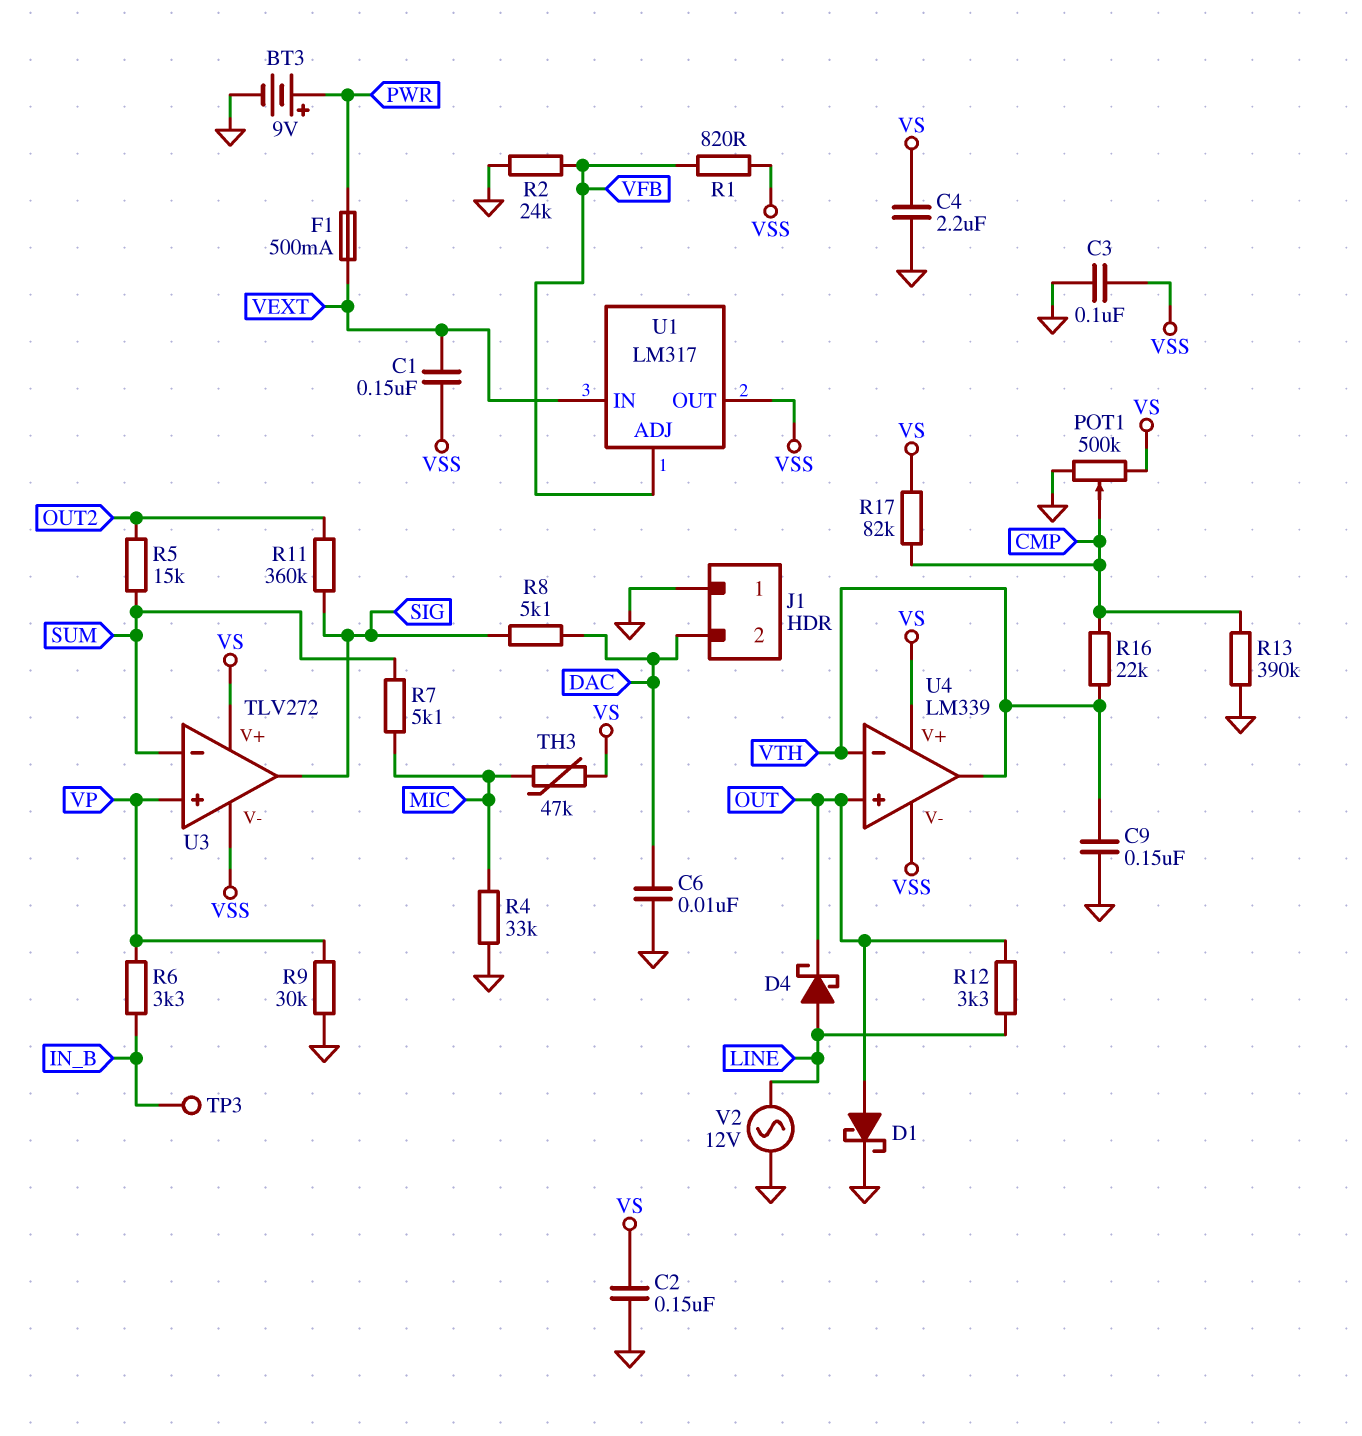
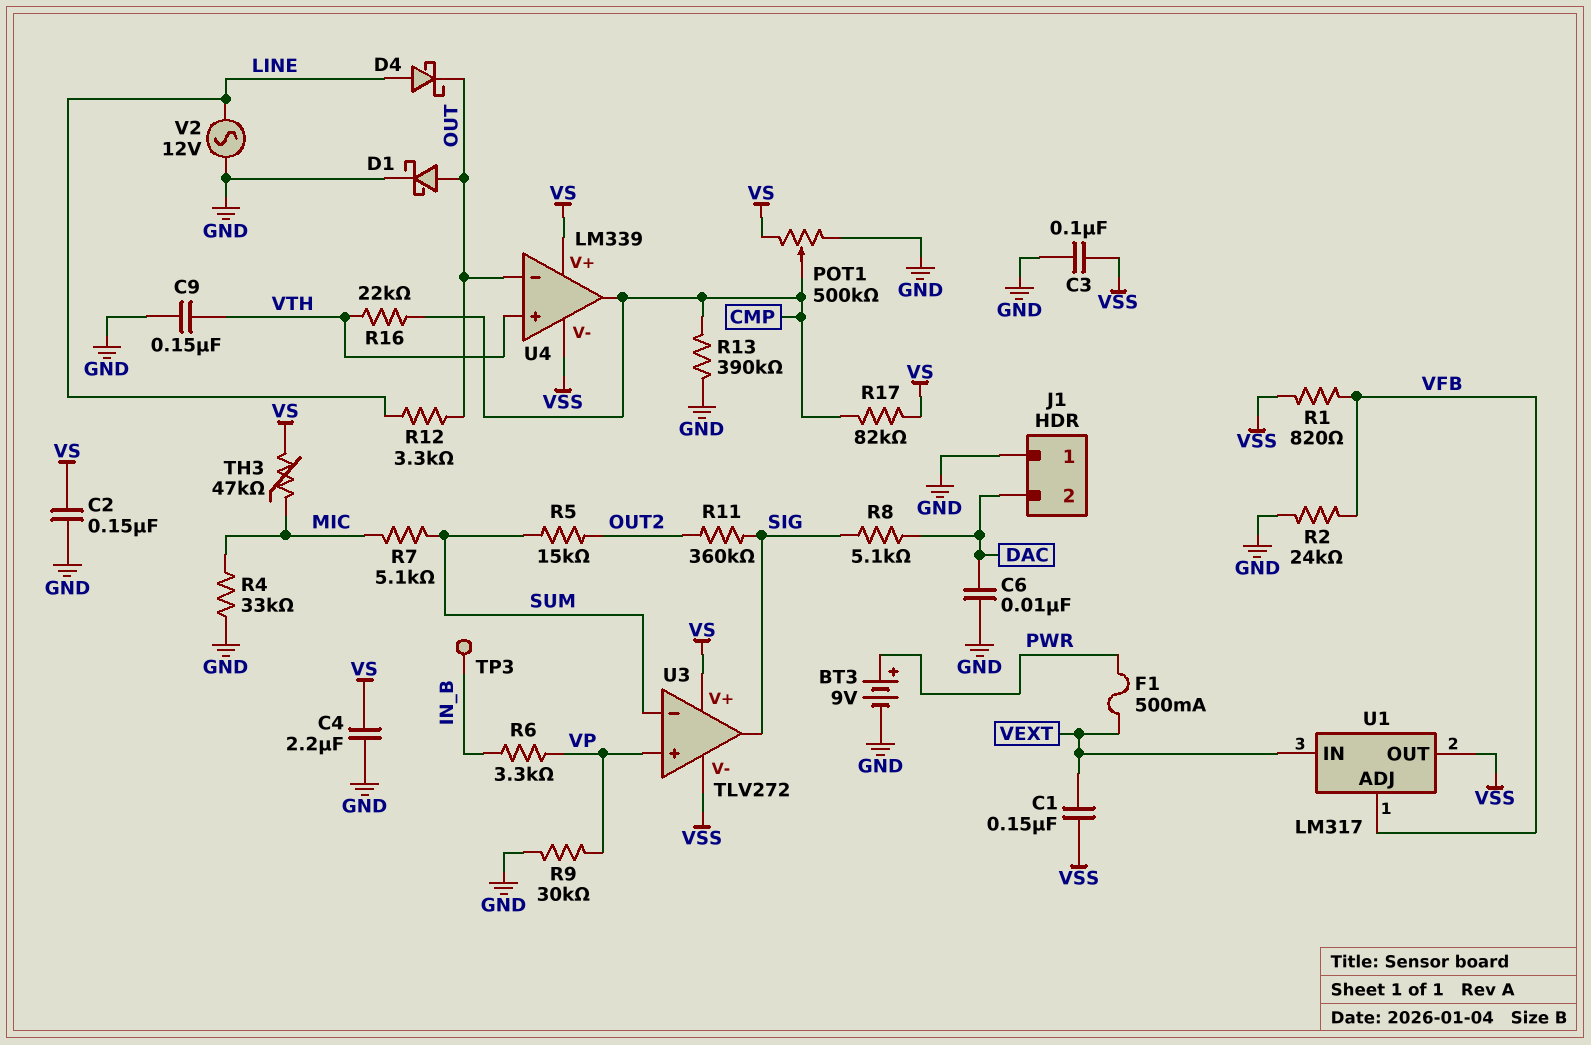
U4 pin in+: OUT -> VTH
U4 pin in-: VTH -> OUT
U4 pin out: VTH -> CMP

